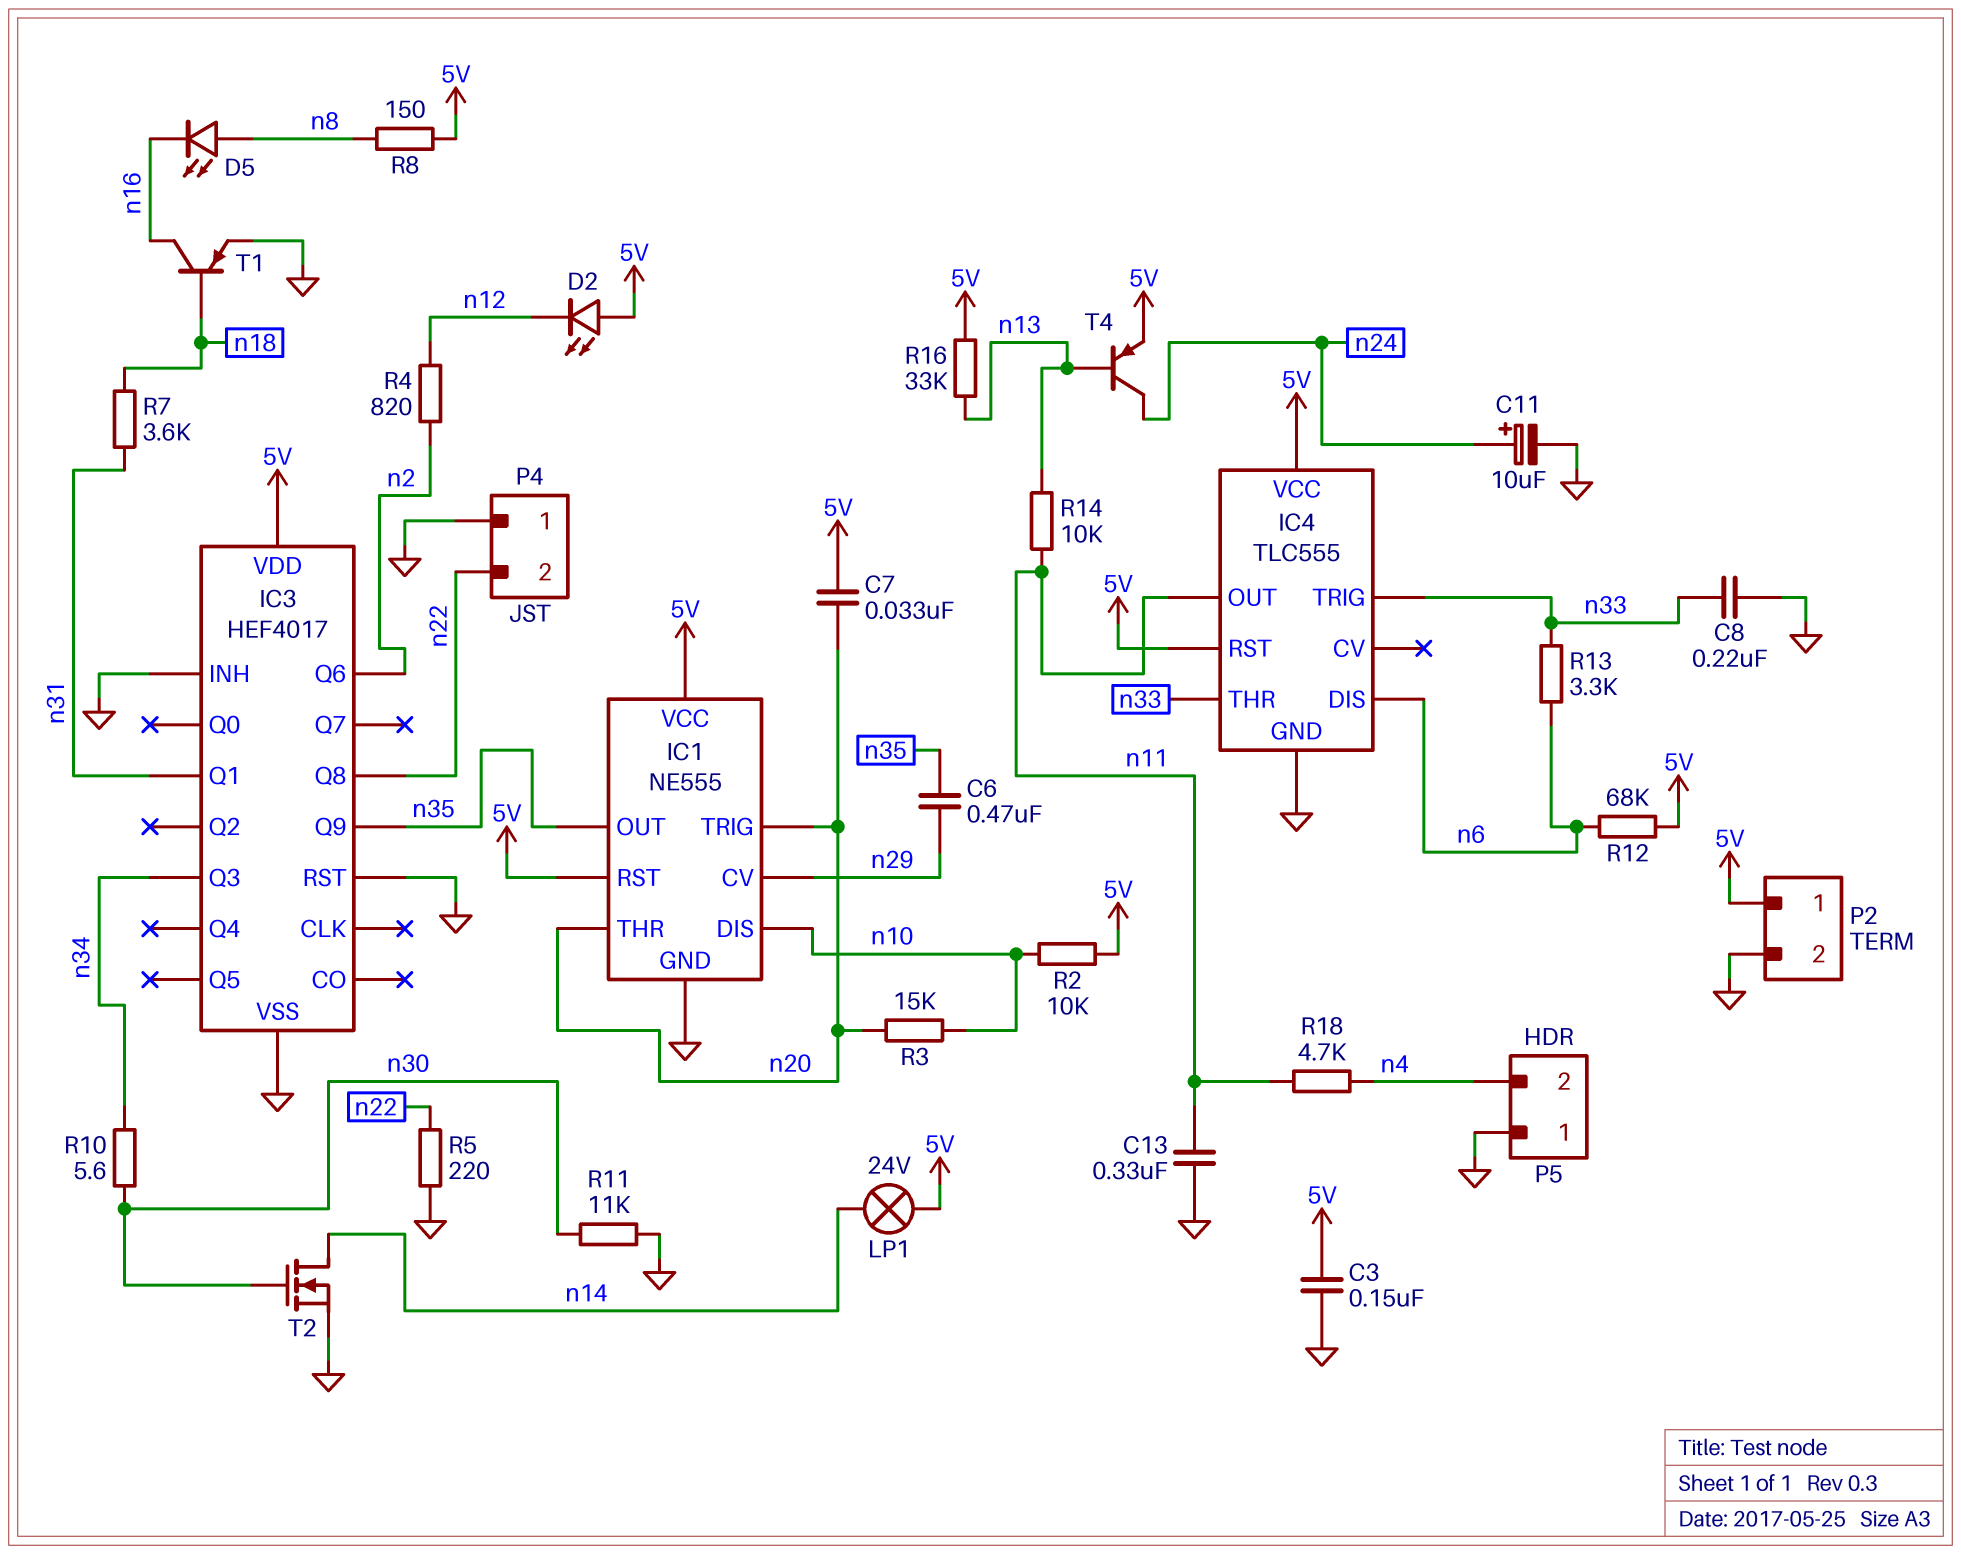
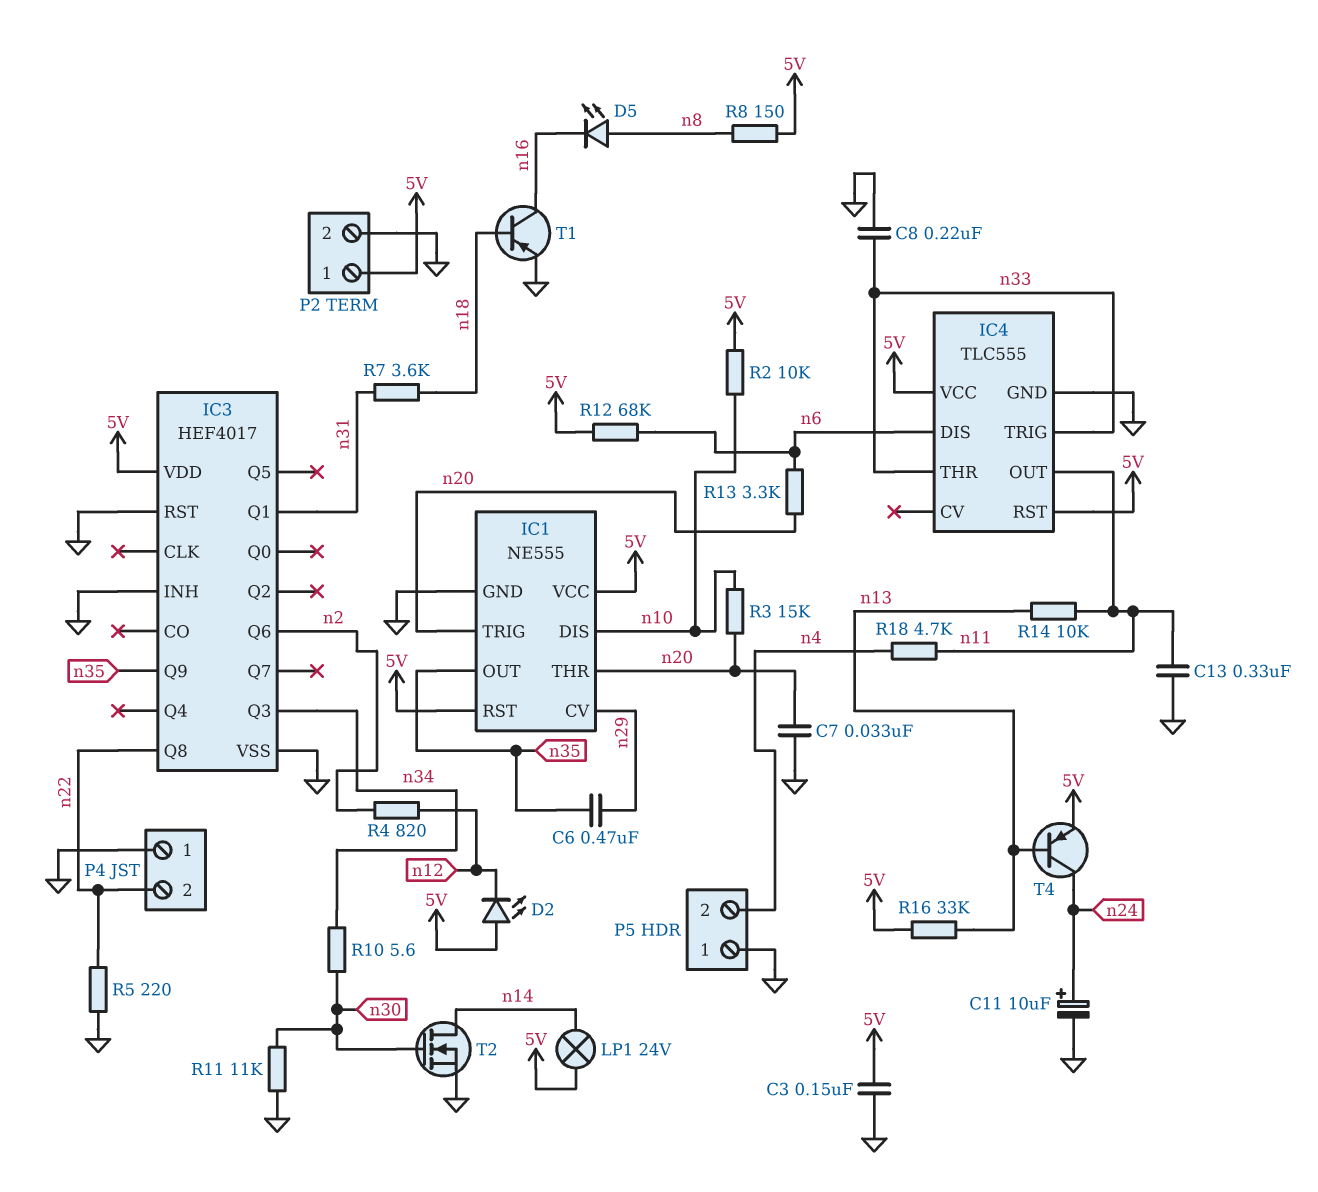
C7: 33nF (5V, n20) -> 33nF (GND, n20)
R13: 3.3k (n6, n33) -> 3.3k (n6, n20)

